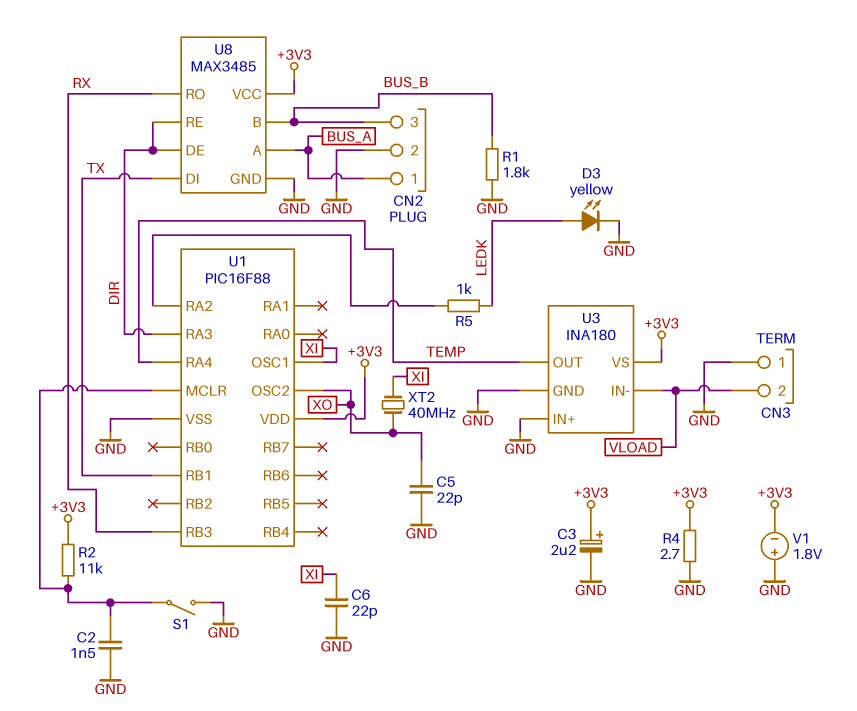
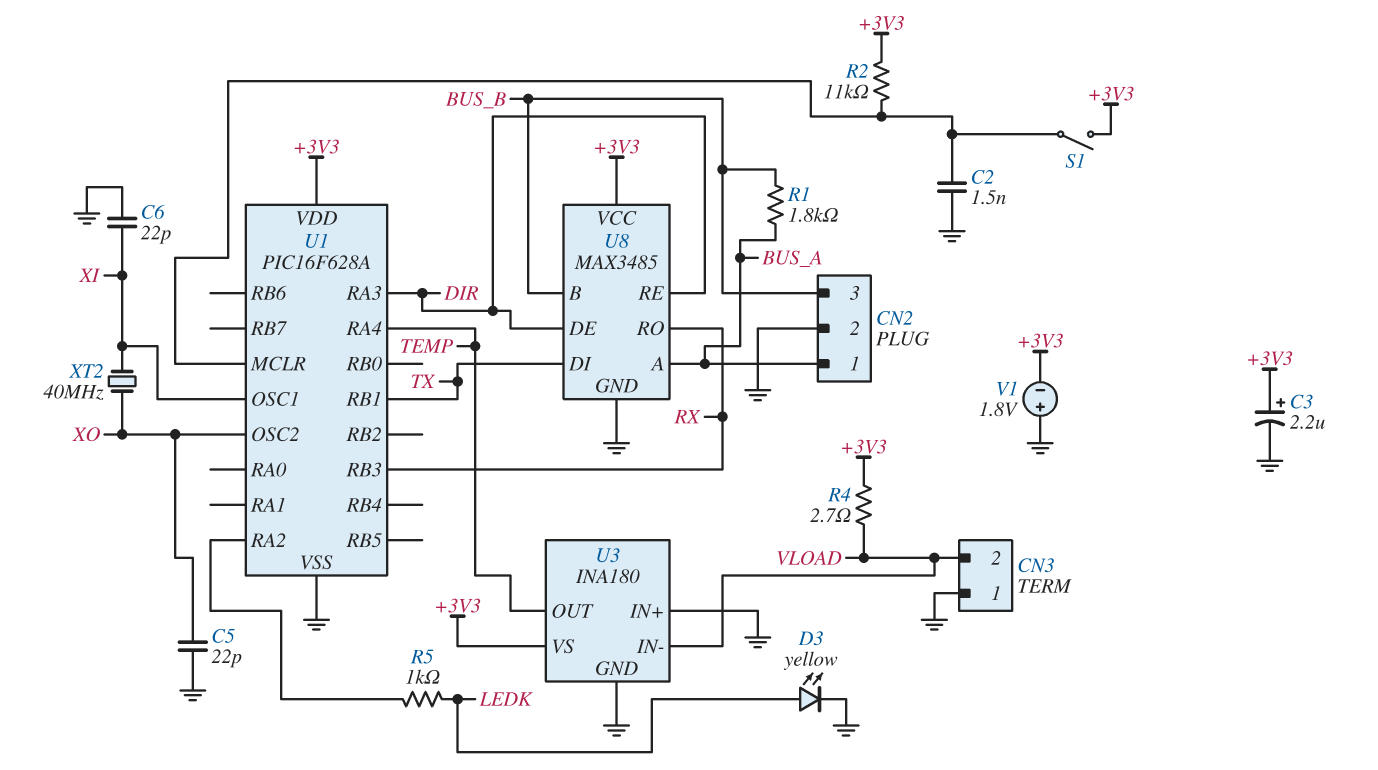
R1: 1.8k (BUS_B, GND) -> 1.8k (BUS_A, BUS_B)
R4: 2.7 (+3V3, GND) -> 2.7 (+3V3, VLOAD)
S1: switch (GND, U1/MCLR) -> switch (+3V3, U1/MCLR)
U1: PIC16F88 -> PIC16F628A

